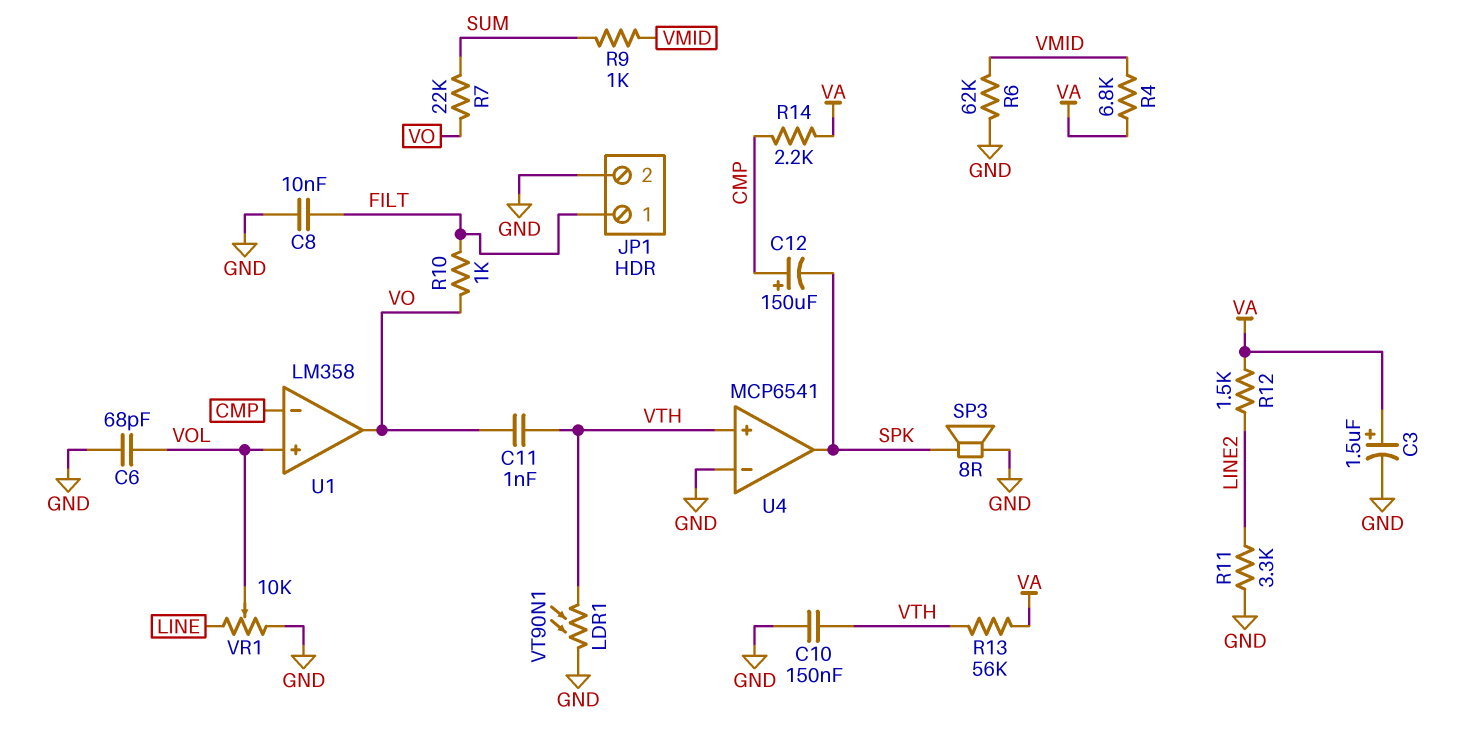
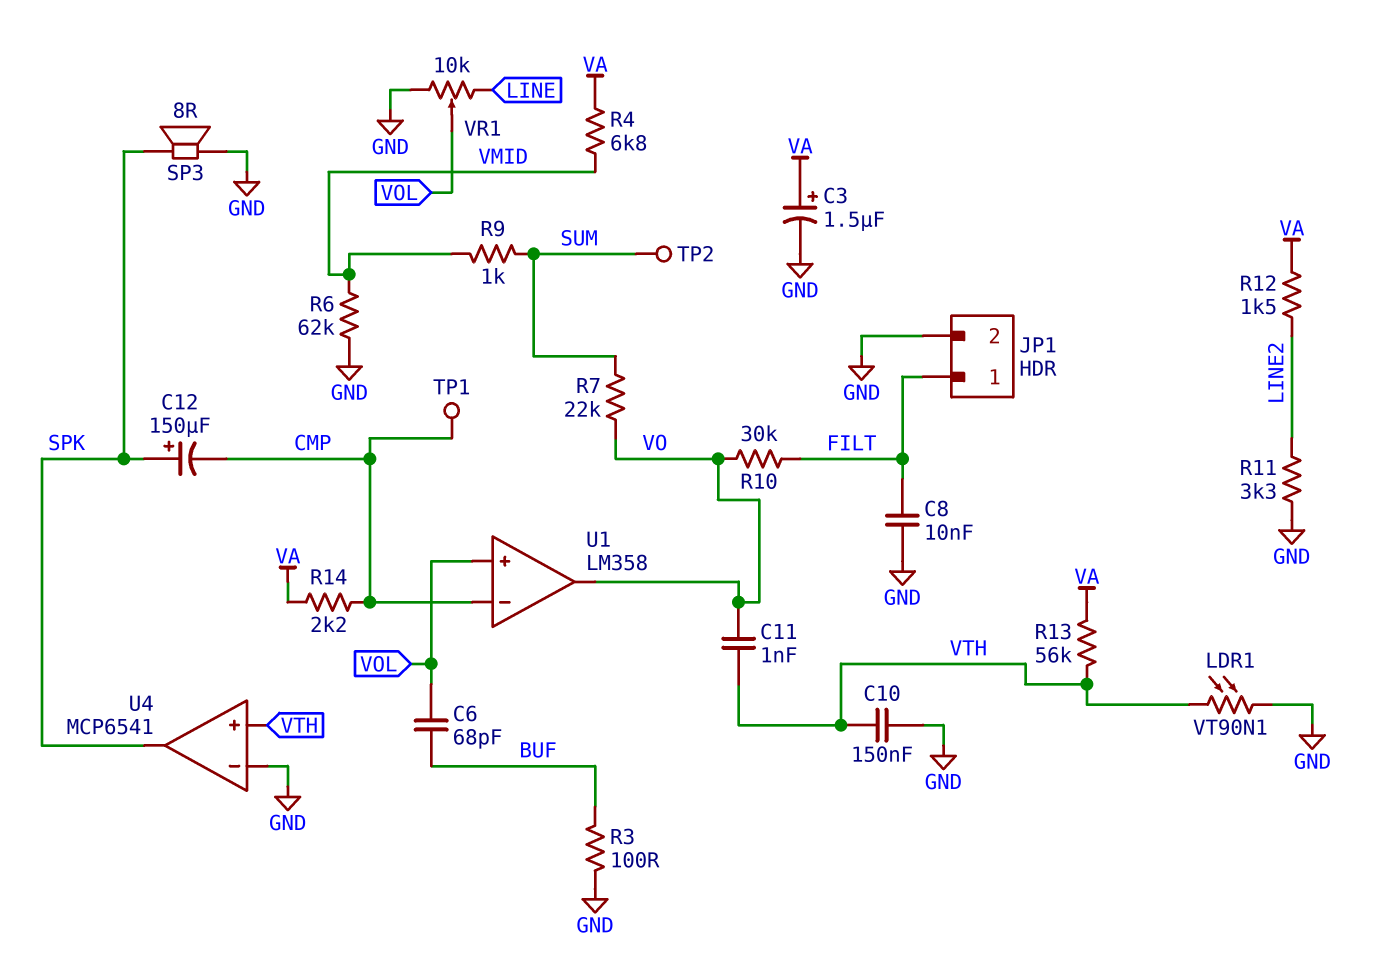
C6: 68pF (GND, VOL) -> 68pF (BUF, VOL)
C12: 150uF (plus CMP, minus SPK) -> 150uF (plus SPK, minus CMP)
R3: none -> 100 (BUF, GND)
R10: 1k (FILT, VO) -> 30k (FILT, VO)
TP1: none -> test point (CMP)
TP2: none -> test point (SUM)

